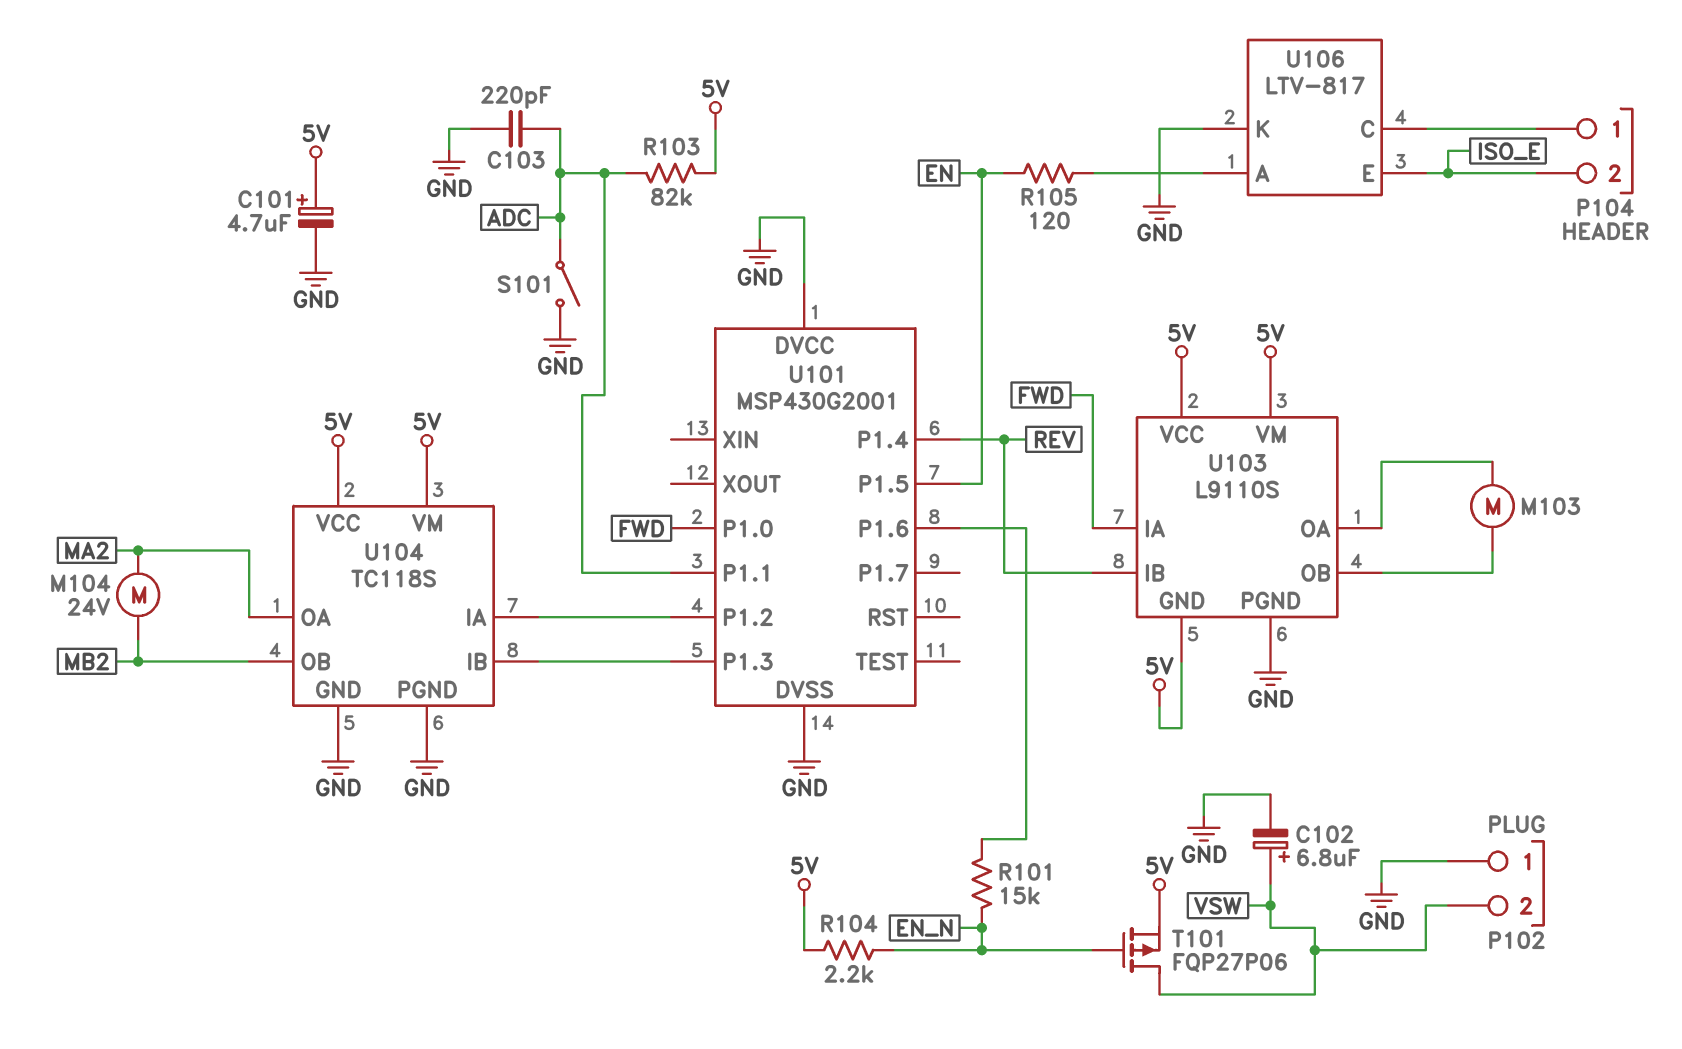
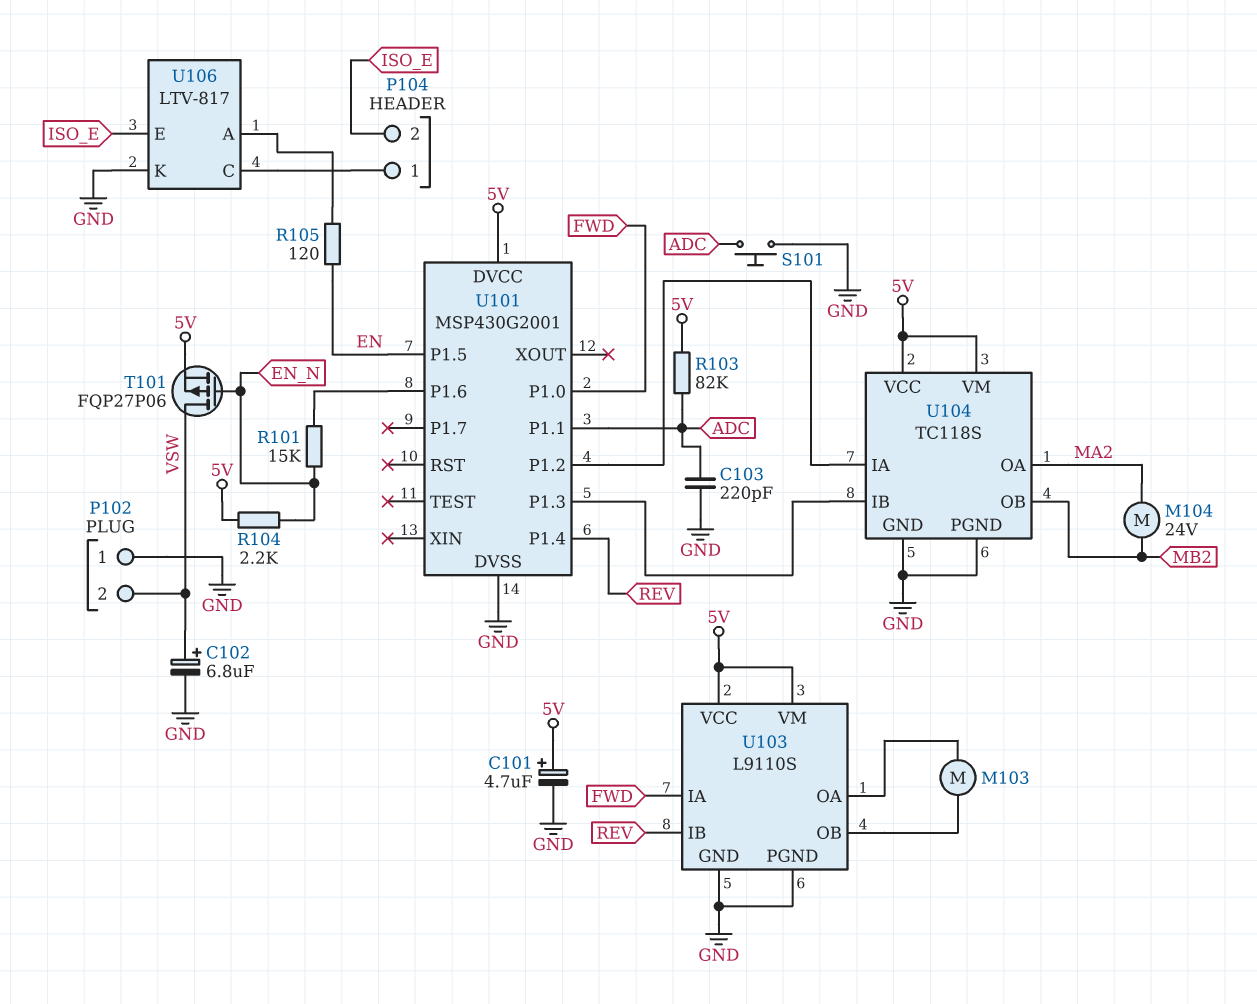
S101: switch (ADC, GND) -> button (ADC, GND)
U101 pin DVCC: GND -> 5V
U103 pin GND: 5V -> GND

